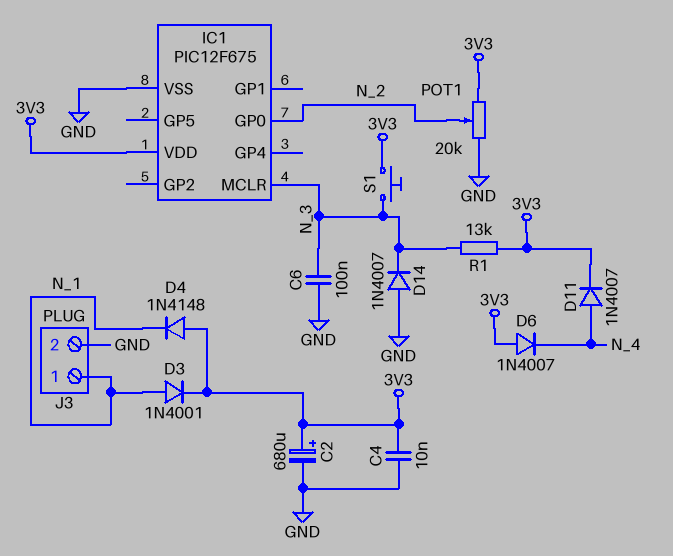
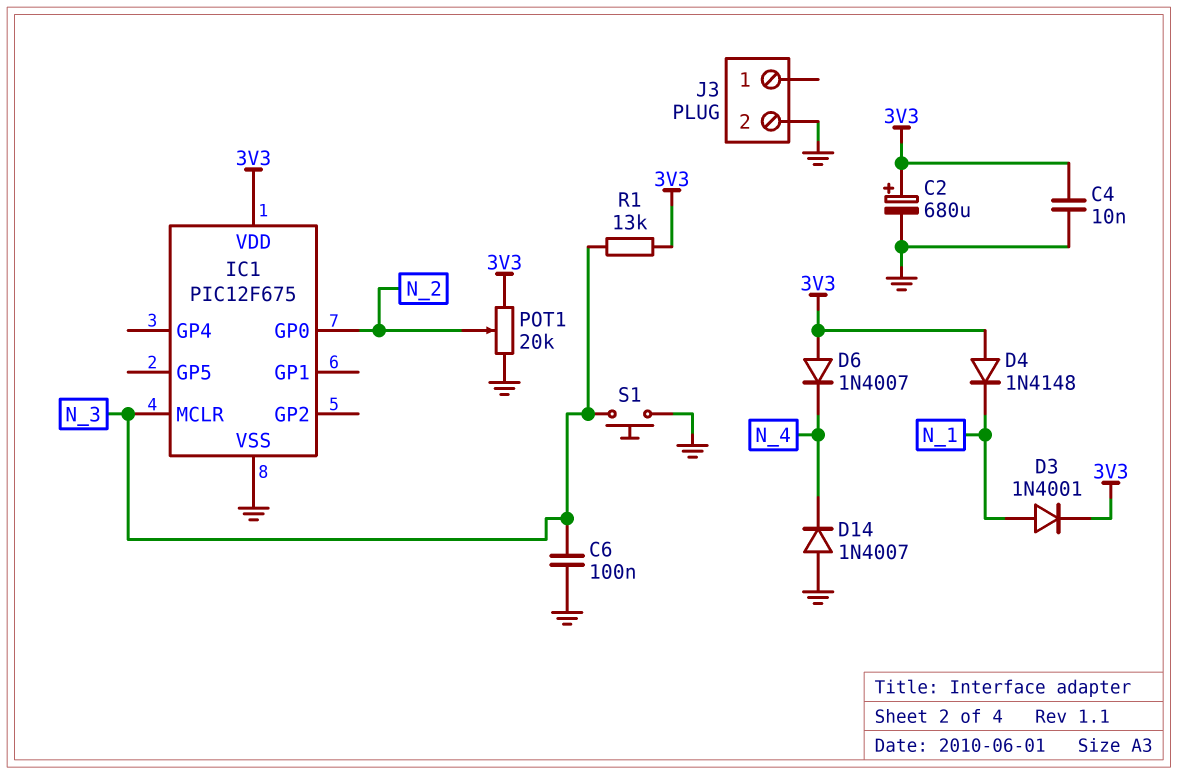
D11: diode 1N4007 (A N_4, K 3V3) -> none
D14: diode 1N4007 (A GND, K N_3) -> diode 1N4007 (A GND, K N_4)
J3 pin 1: N_1 -> none
S1: button (3V3, N_3) -> button (GND, N_3)

